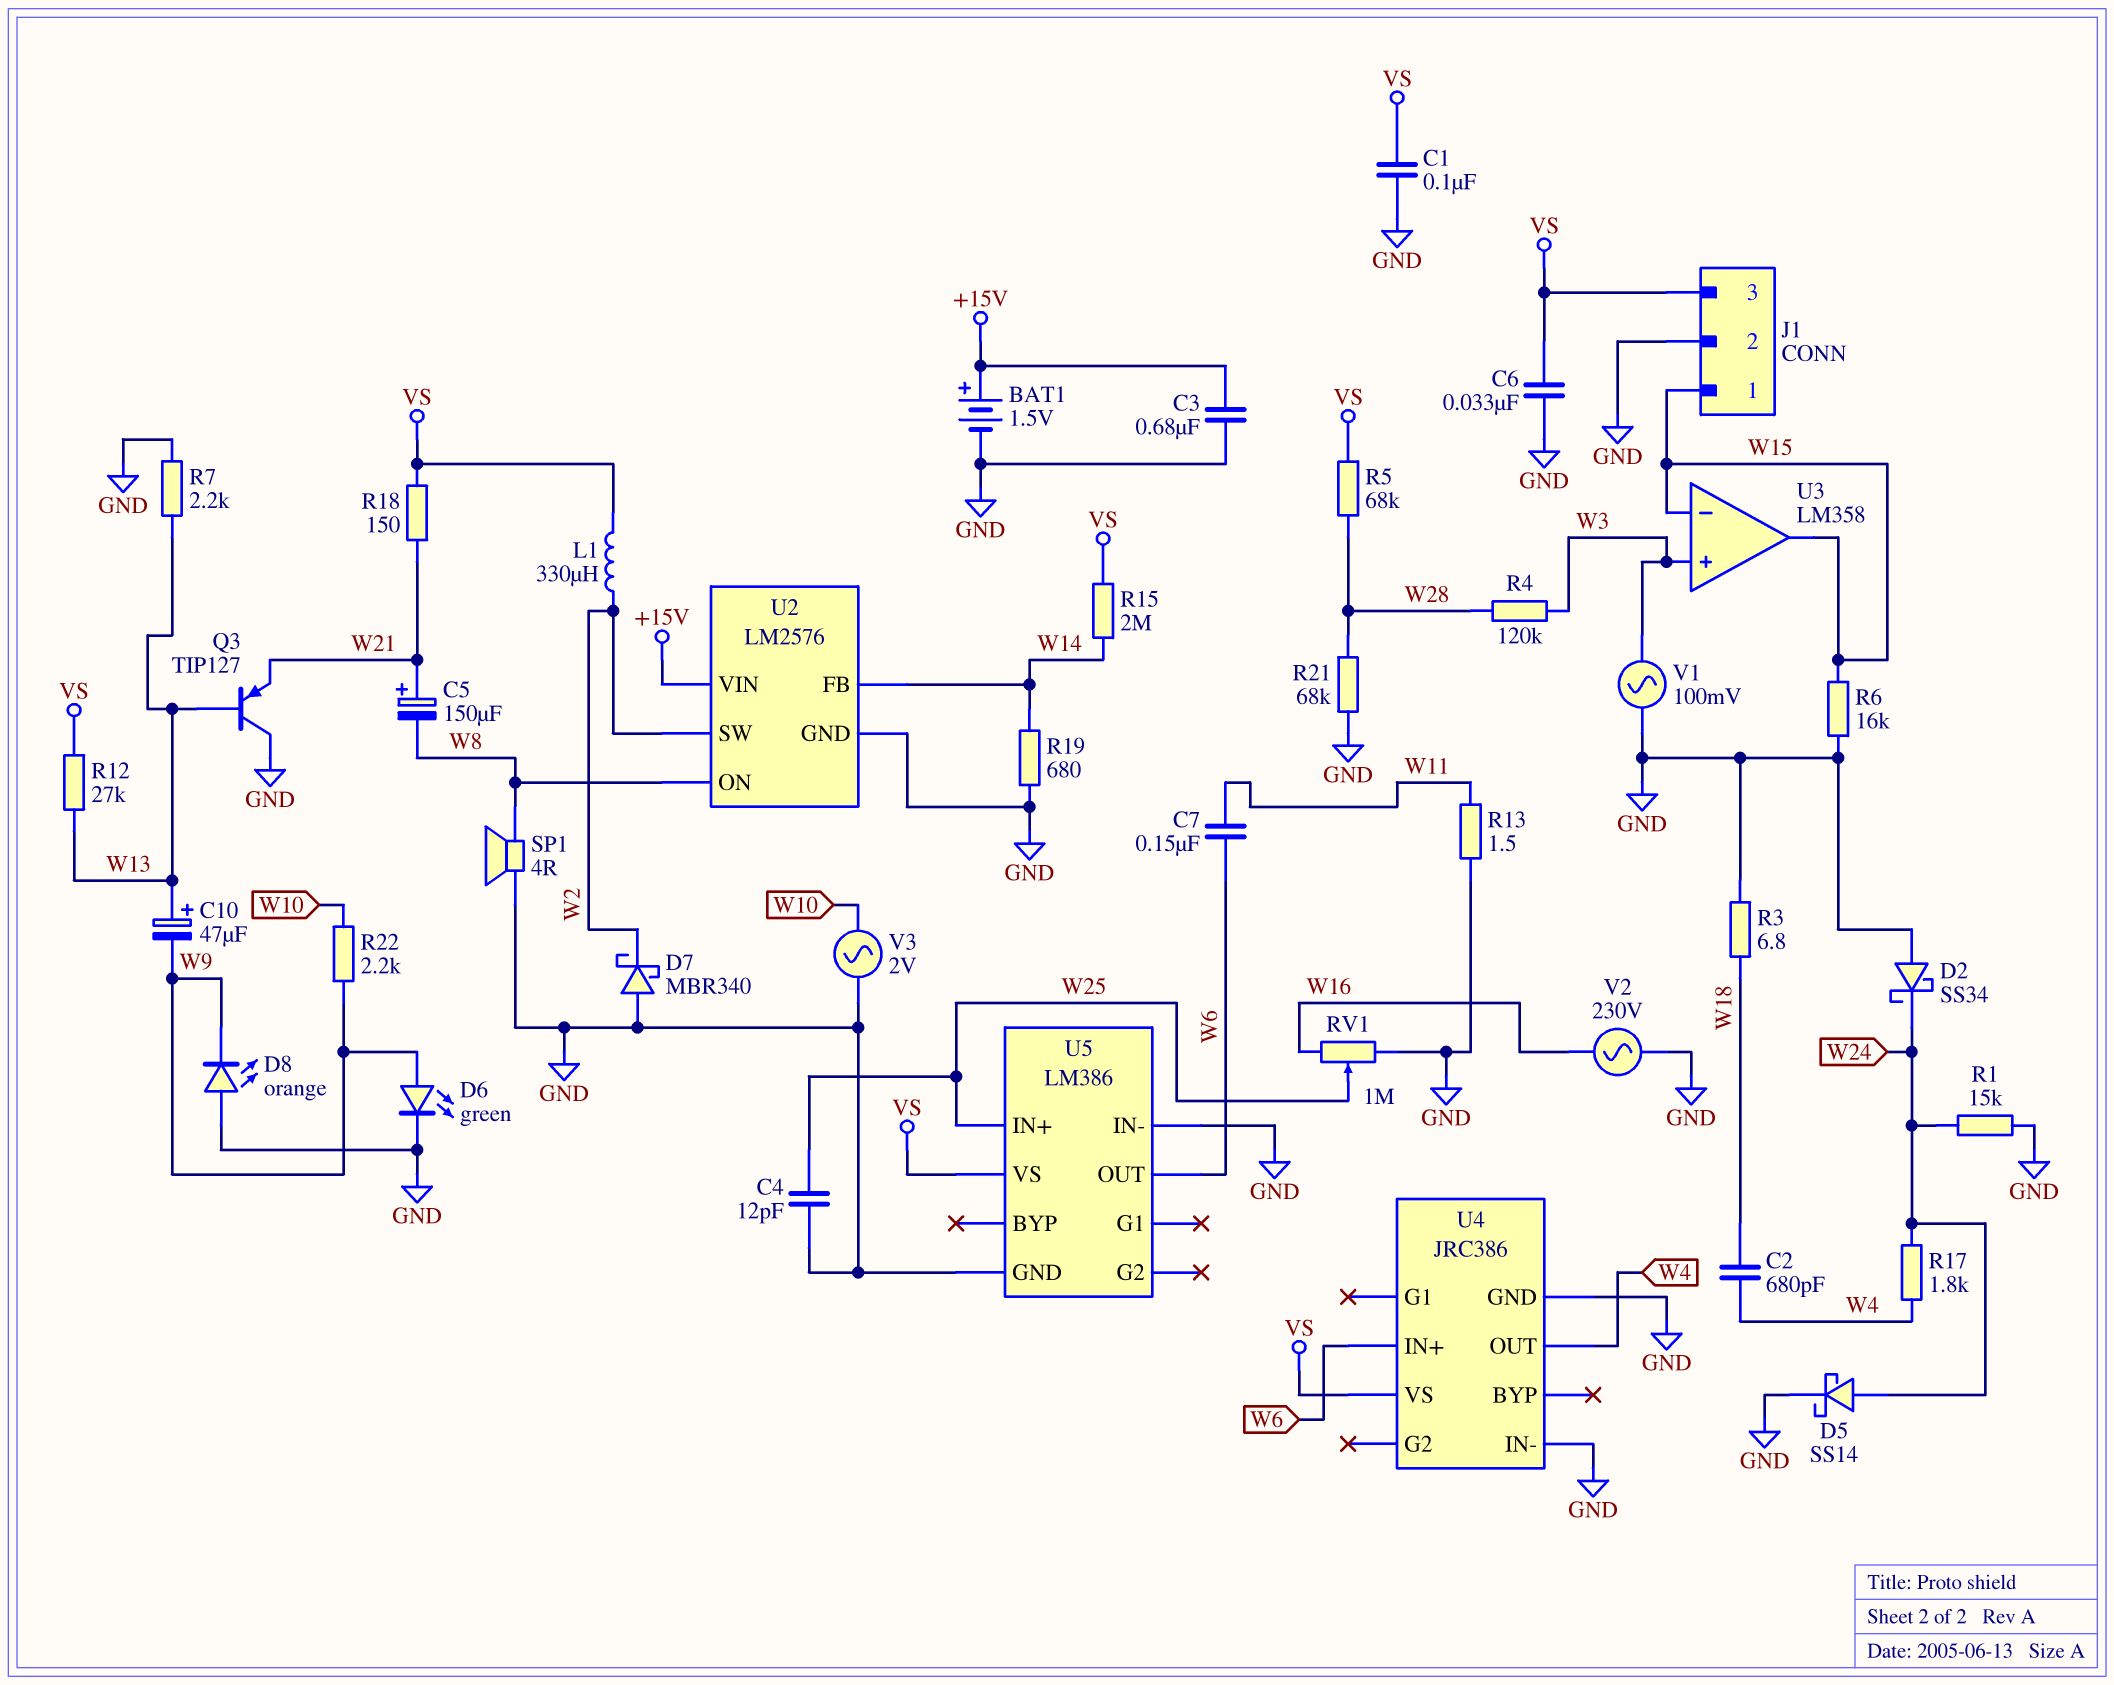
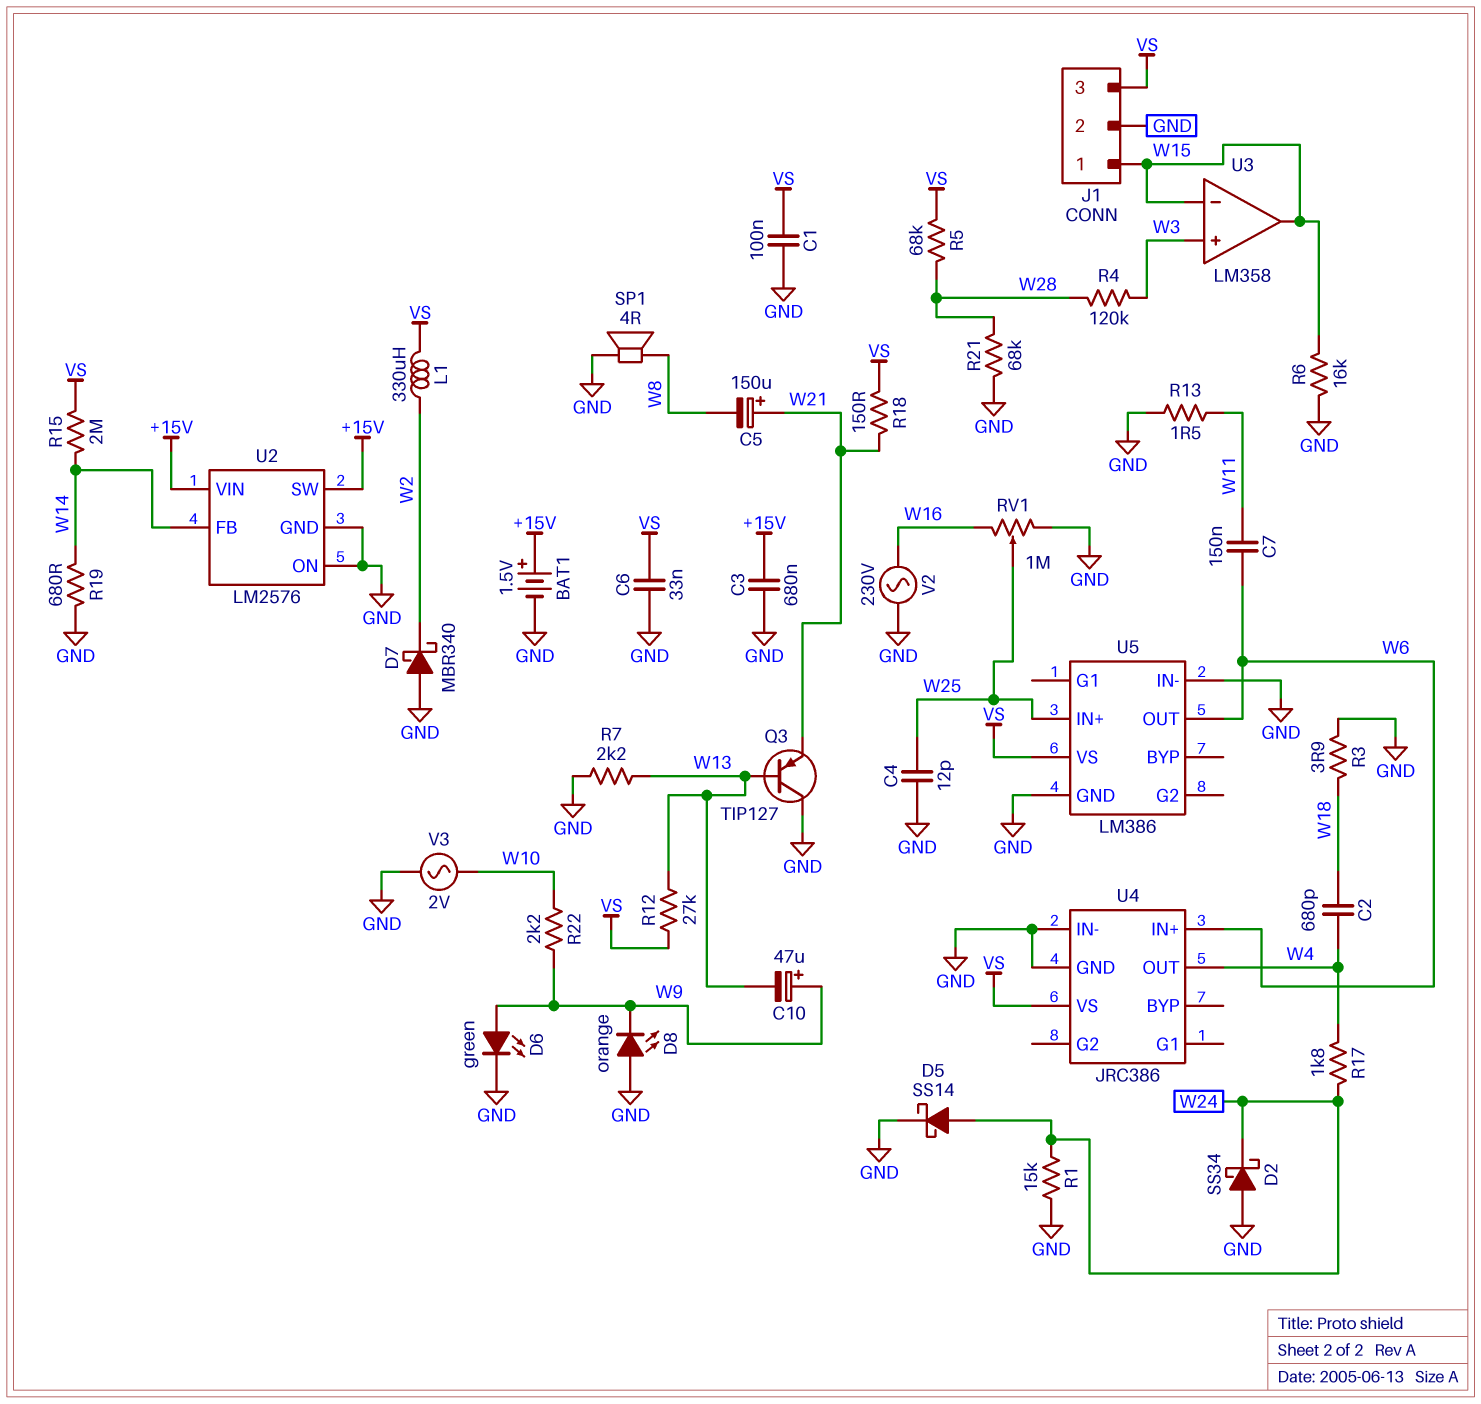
C10: 47uF (plus W13, minus W9) -> 47uF (plus W9, minus W13)
R3: 6.8 (GND, W18) -> 3.9 (GND, W18)
U2 pin ON: W8 -> GND
U2 pin SW: W2 -> +15V
V1: AC 100mV (GND, W3) -> none

